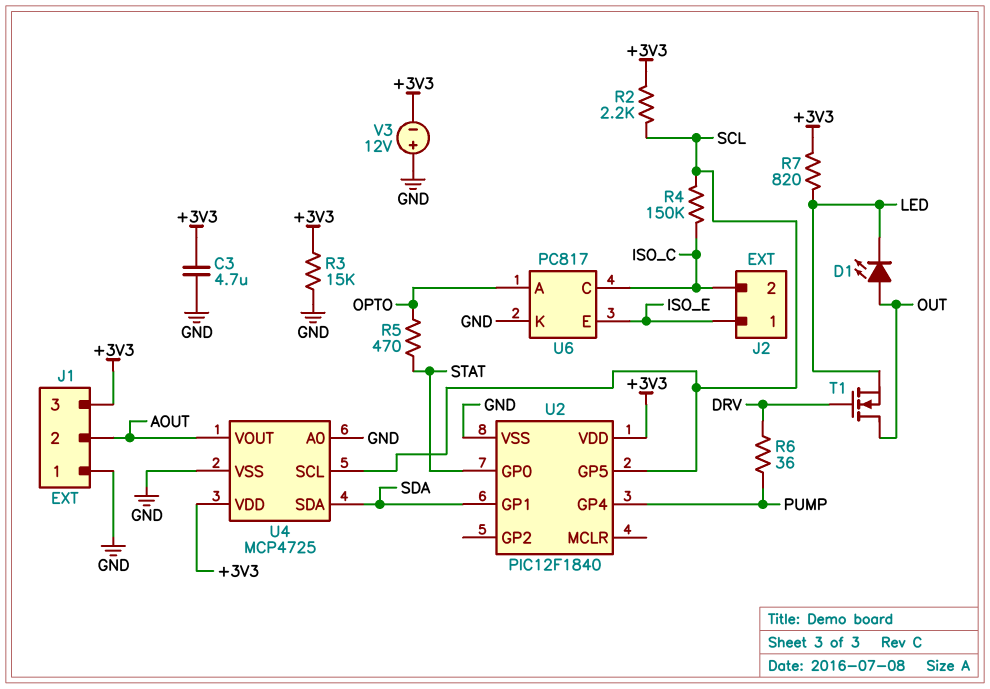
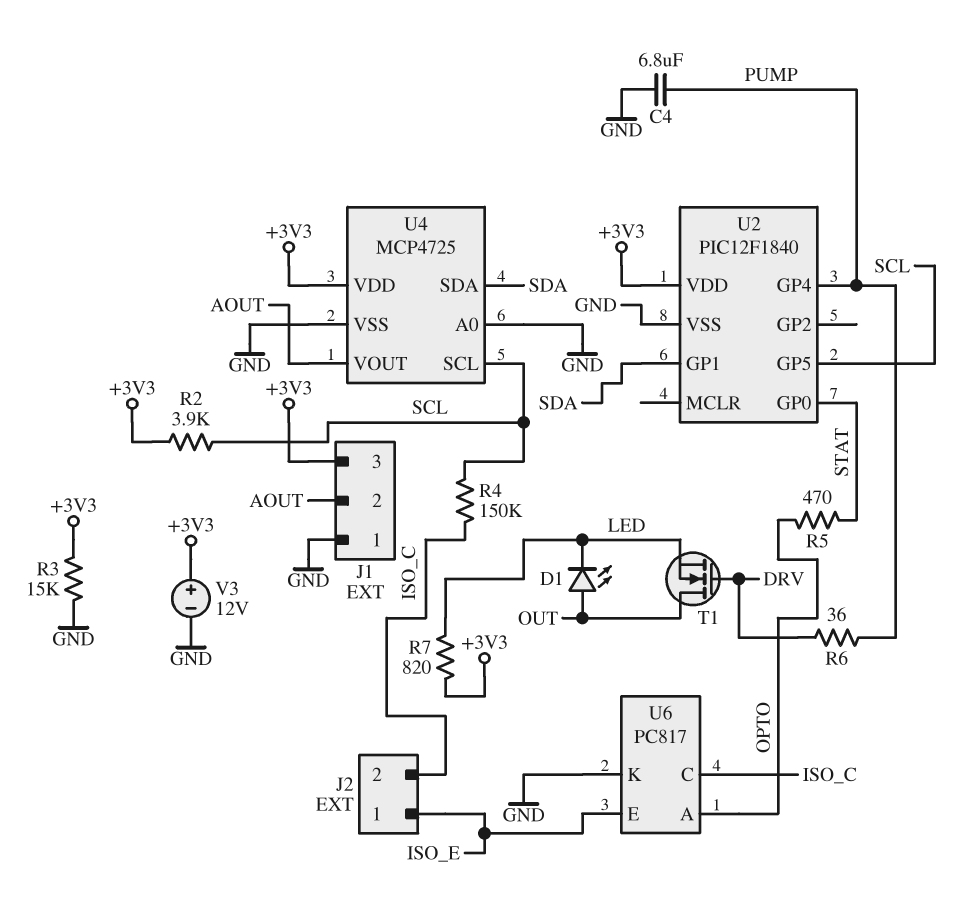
C3: 4.7uF (+3V3, GND) -> none
C4: none -> 6.8uF (GND, PUMP)
R2: 2.2k (+3V3, SCL) -> 3.9k (+3V3, SCL)
V3: 12V (plus GND, minus +3V3) -> 12V (plus +3V3, minus GND)

